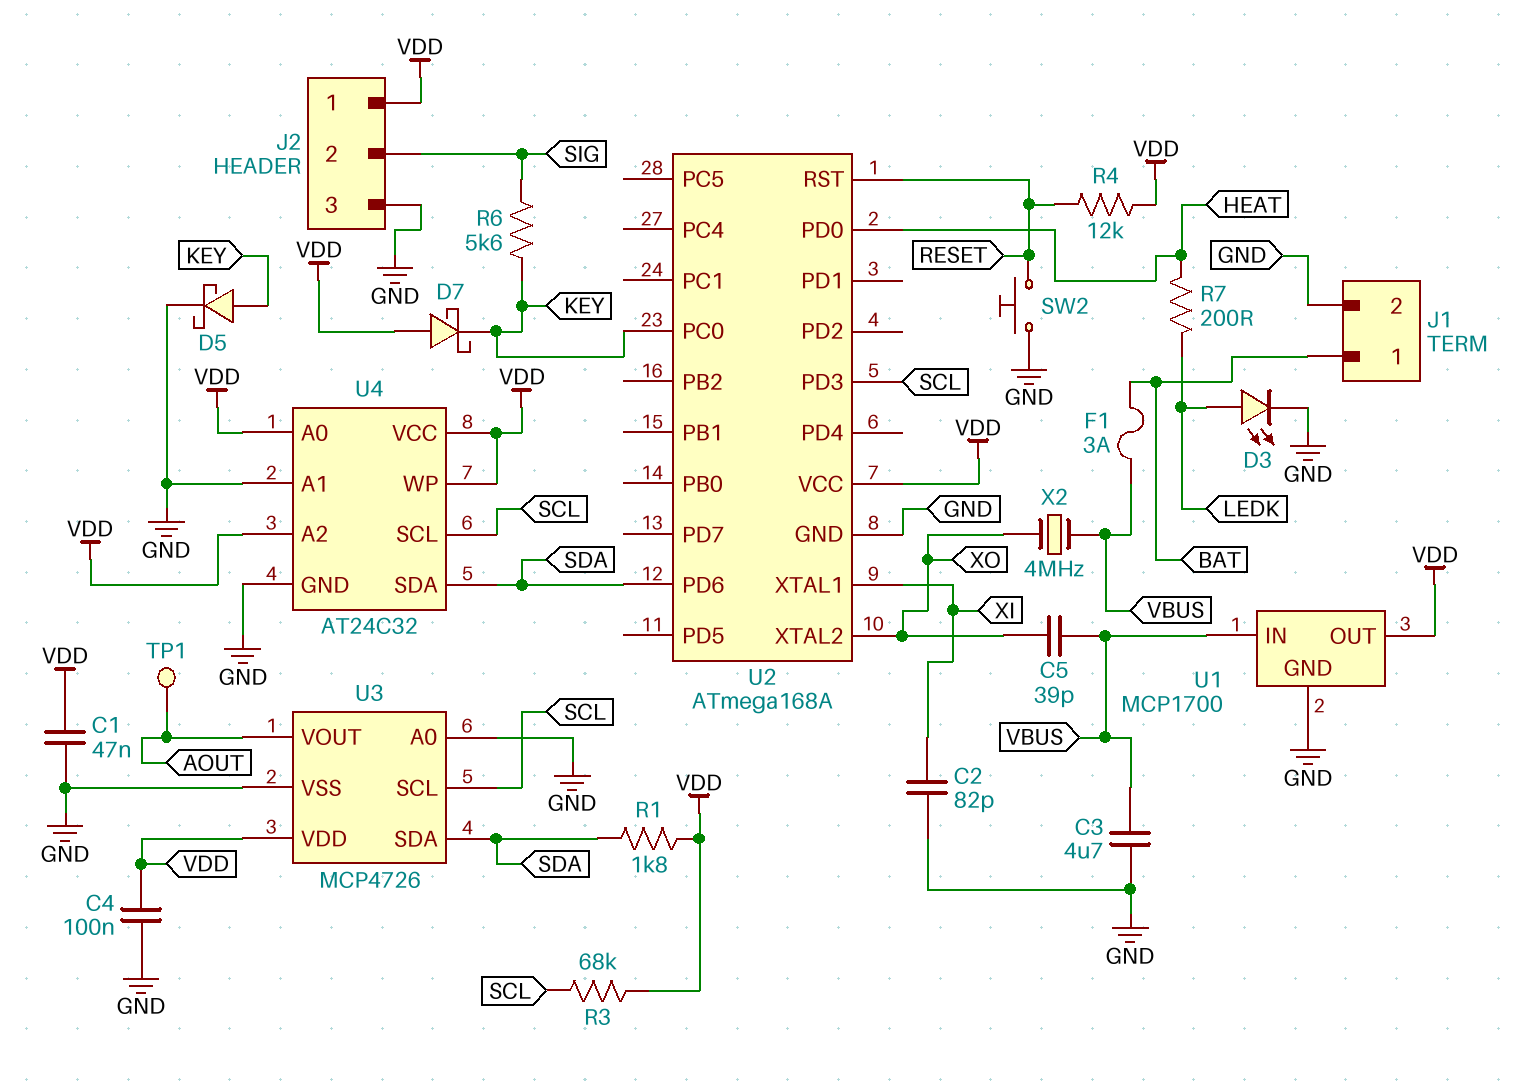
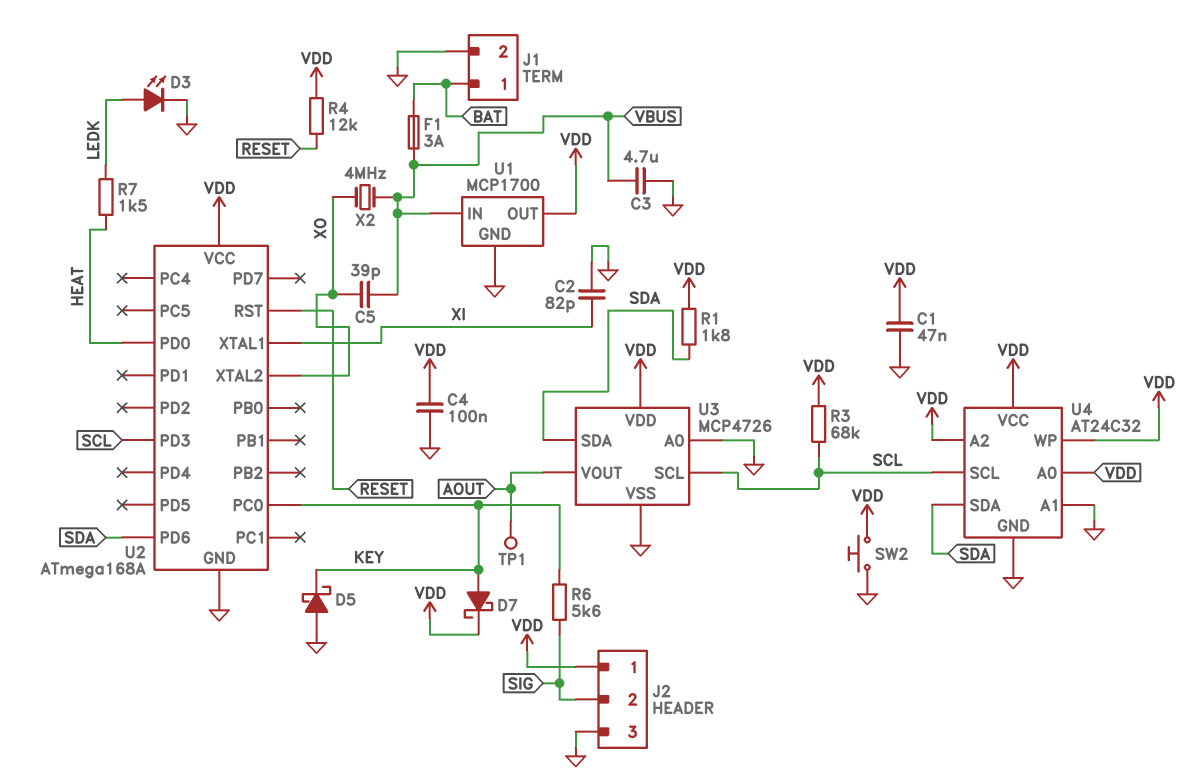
D5: schottky (A KEY, K GND) -> schottky (A GND, K KEY)
D7: schottky (A VDD, K KEY) -> schottky (A KEY, K VDD)
R7: 200 (HEAT, LEDK) -> 1.5k (HEAT, LEDK)
SW2: button (GND, RESET) -> button (GND, VDD)

